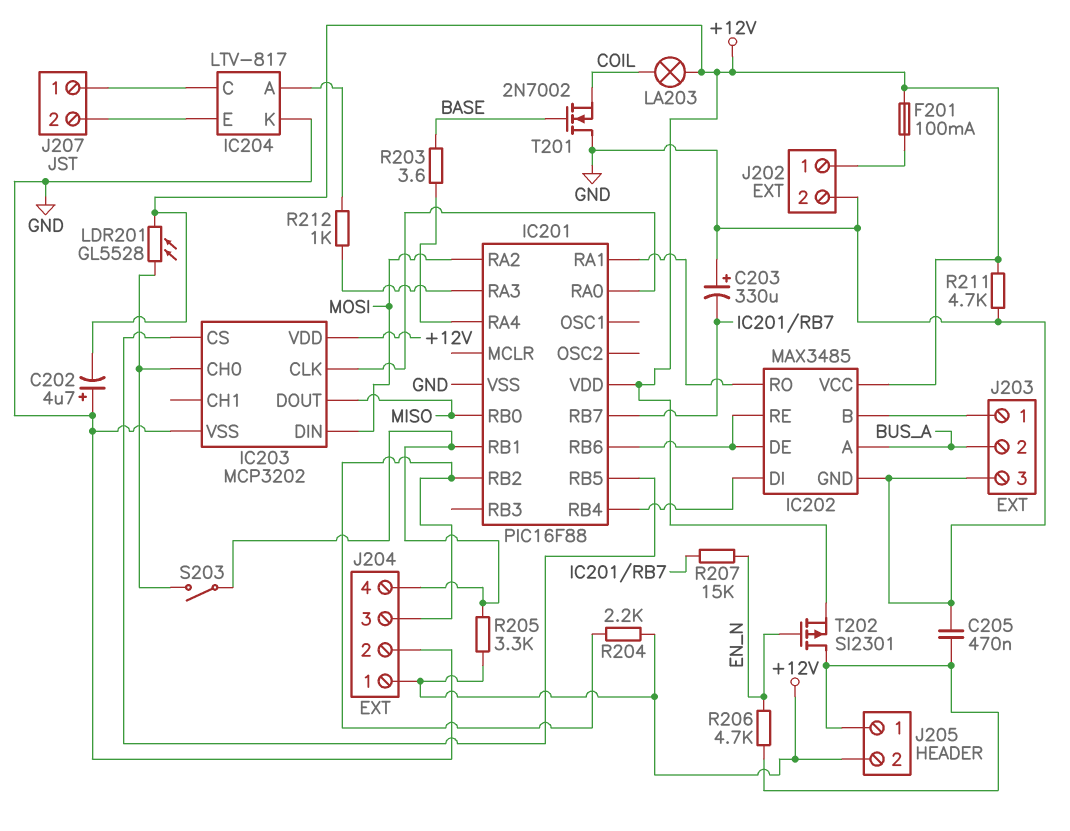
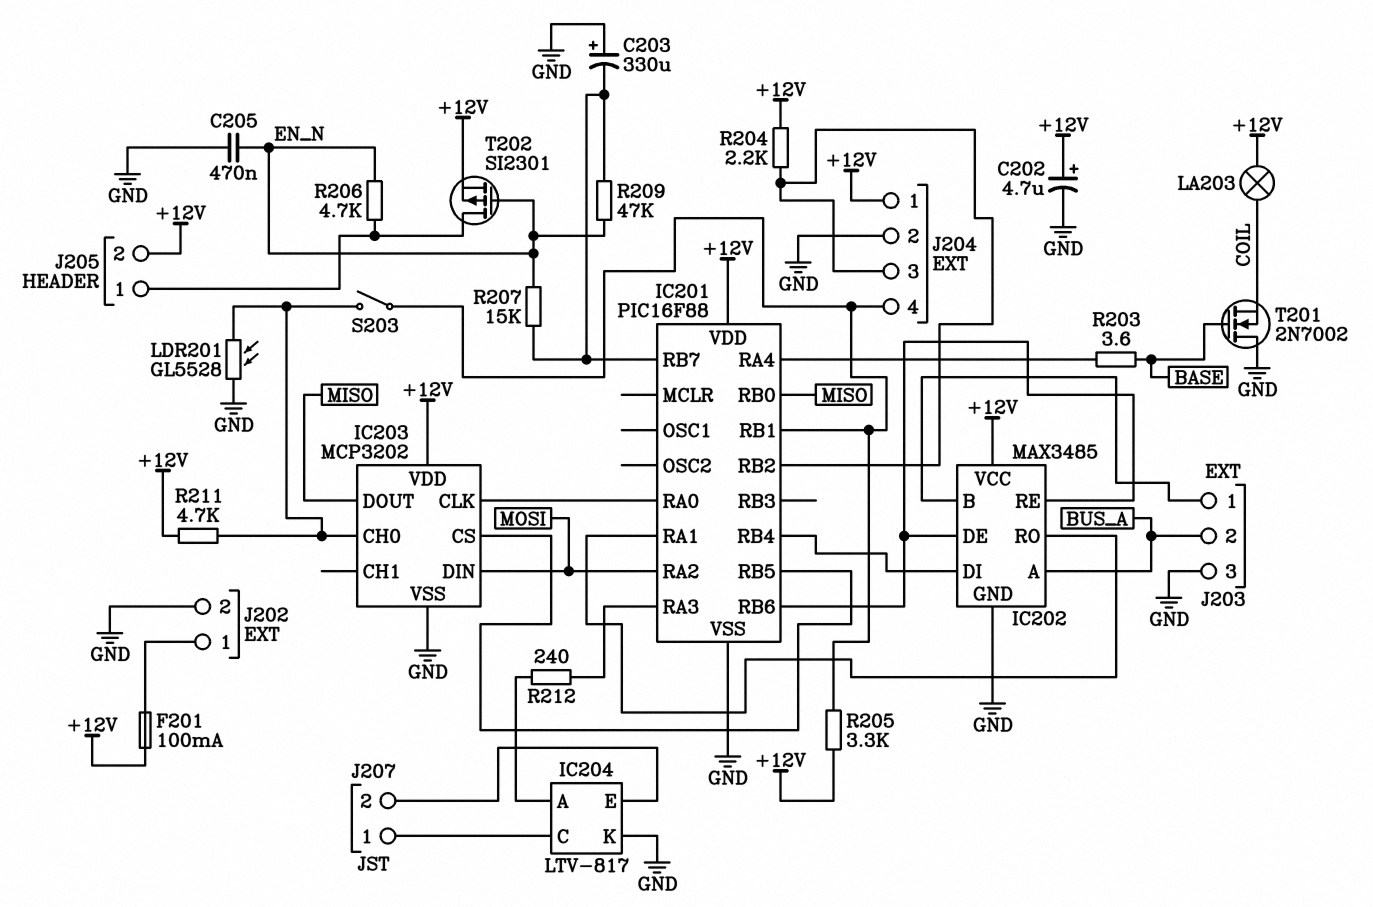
C202: 4.7uF (plus GND, minus +12V) -> 4.7uF (plus +12V, minus GND)
C205: 470nF (GND, J205/1) -> 470nF (EN_N, GND)
LDR201: GL5528 (+12V, IC203/CH0) -> GL5528 (GND, IC203/CH0)
R209: none -> 47k (EN_N, IC201/RB7)
R211: 4.7k (+12V, GND) -> 4.7k (+12V, IC203/CH0)
R212: 1k (IC201/RA3, IC204/A) -> 240 (IC201/RA3, IC204/A)

